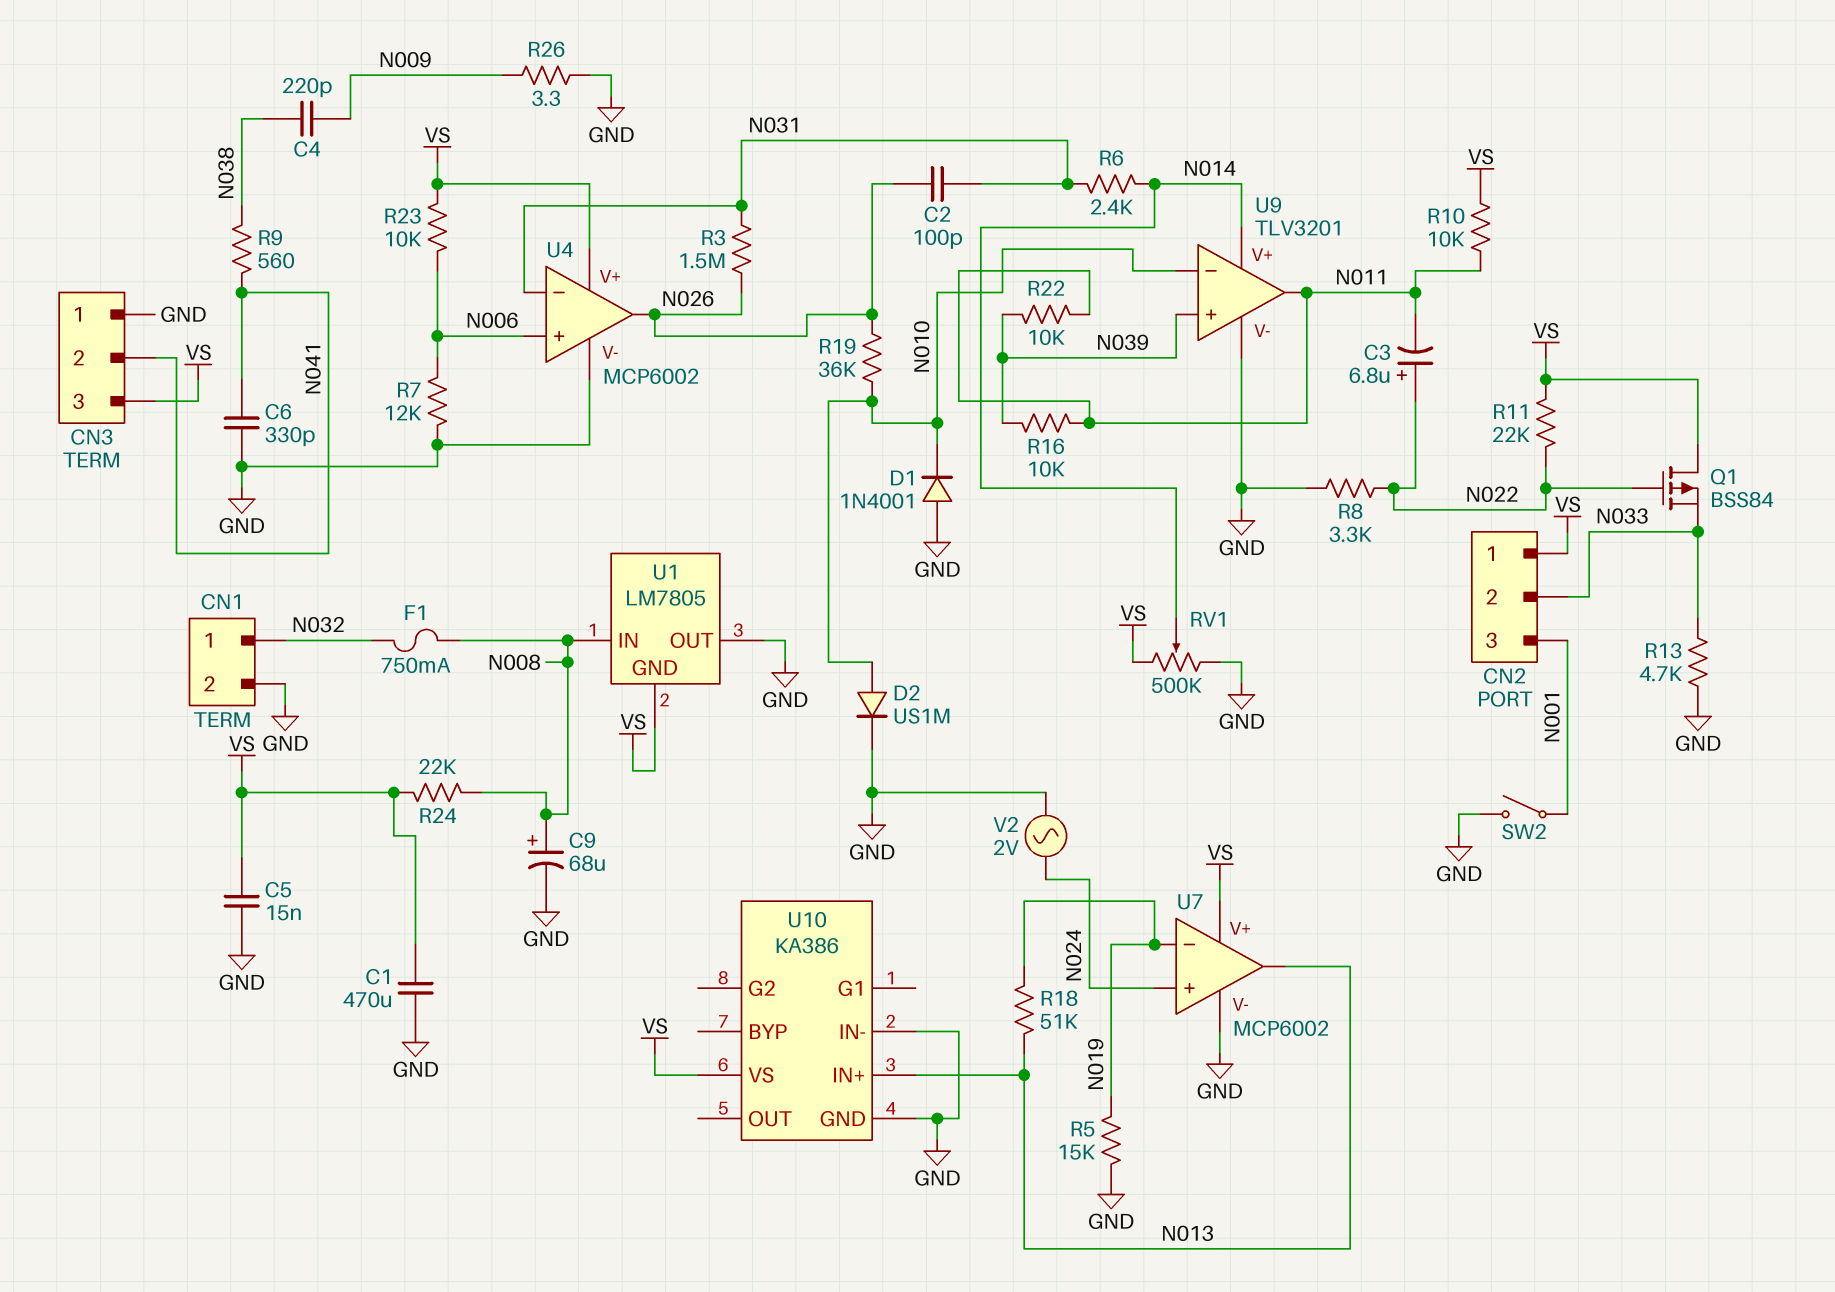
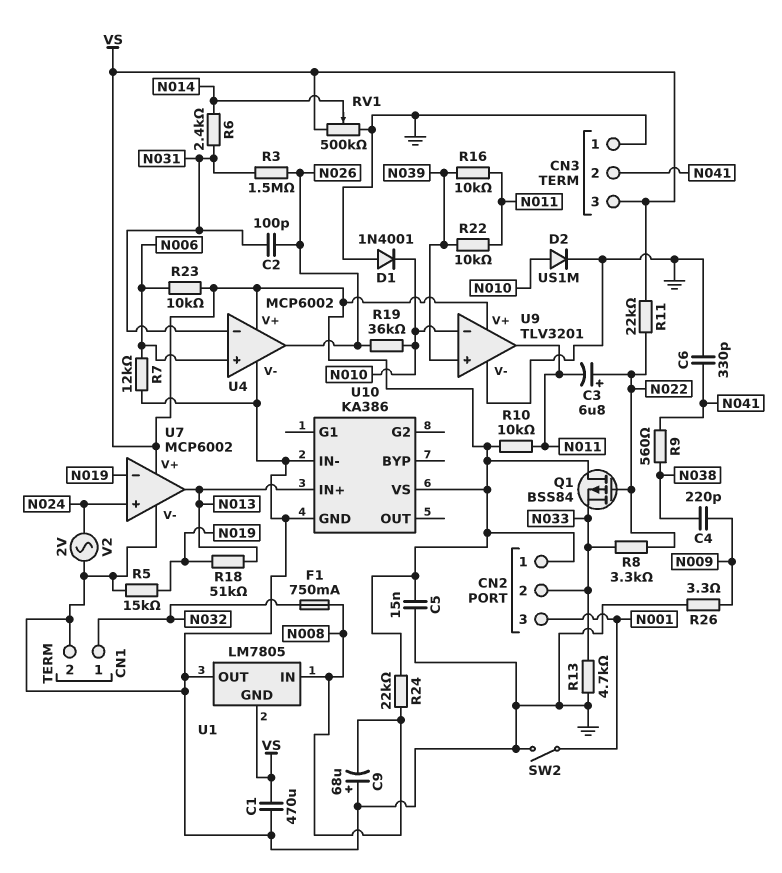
C9: 68uF (plus N008, minus GND) -> 68uF (plus GND, minus N008)
R8: 3.3k (GND, N022) -> 3.3k (N022, N033)
U9 pin V+: N014 -> VS

